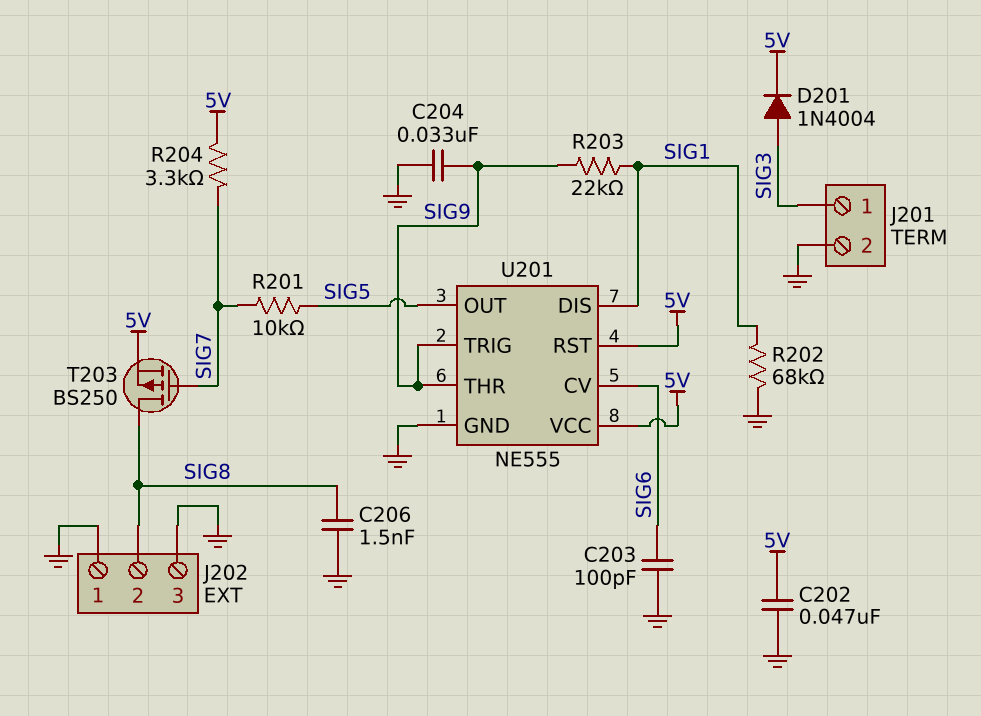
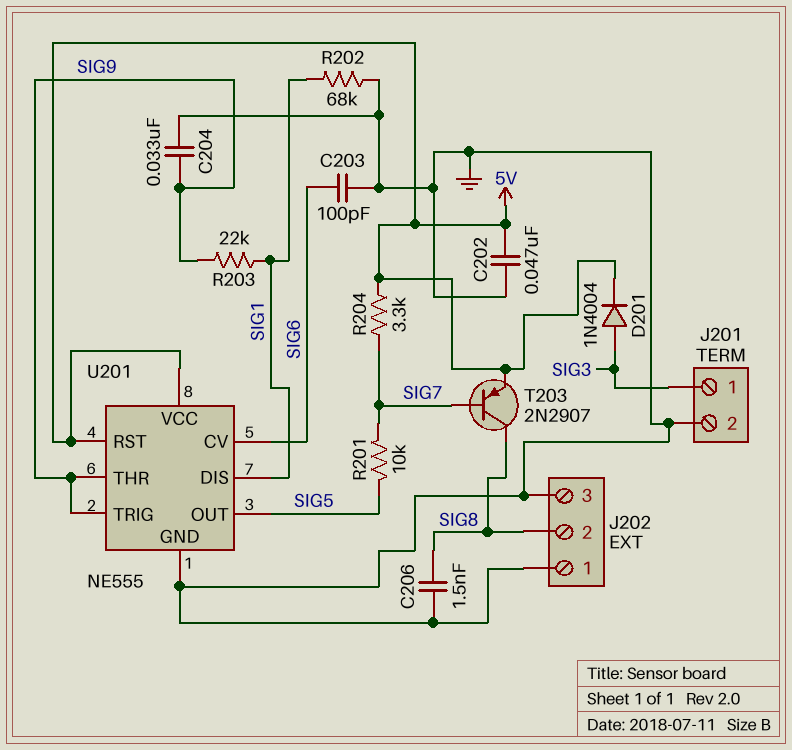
T203: PMOS BS250 (G SIG7, D SIG8, S 5V) -> PNP 2N2907 (B SIG7, C SIG8, E 5V)

